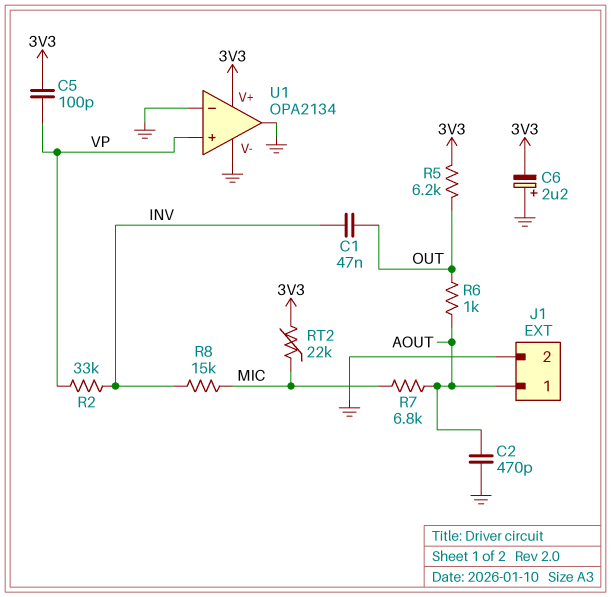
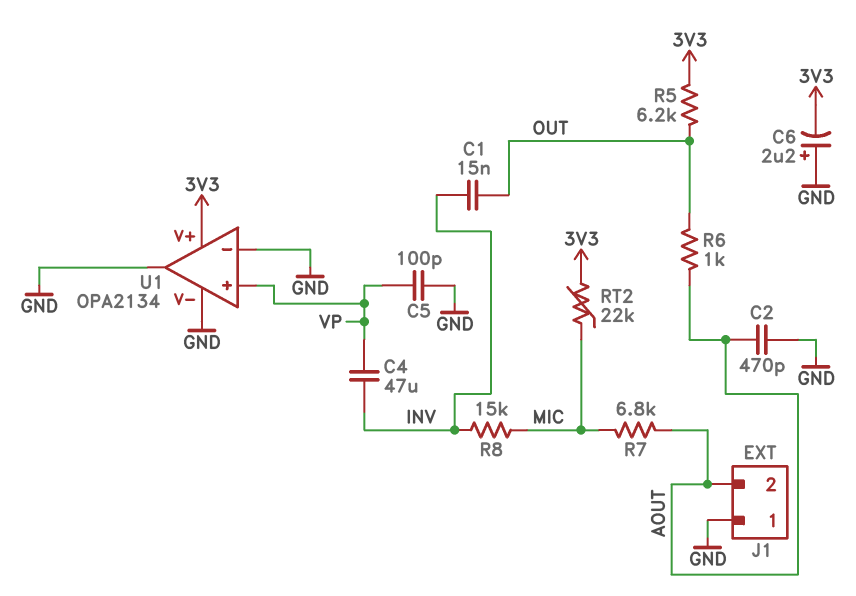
C1: 47nF (INV, OUT) -> 15nF (INV, OUT)
C4: none -> 47uF (INV, VP)
C5: 100pF (3V3, VP) -> 100pF (GND, VP)
J1 pin 1: AOUT -> GND
J1 pin 2: GND -> AOUT
R2: 33k (INV, VP) -> none

